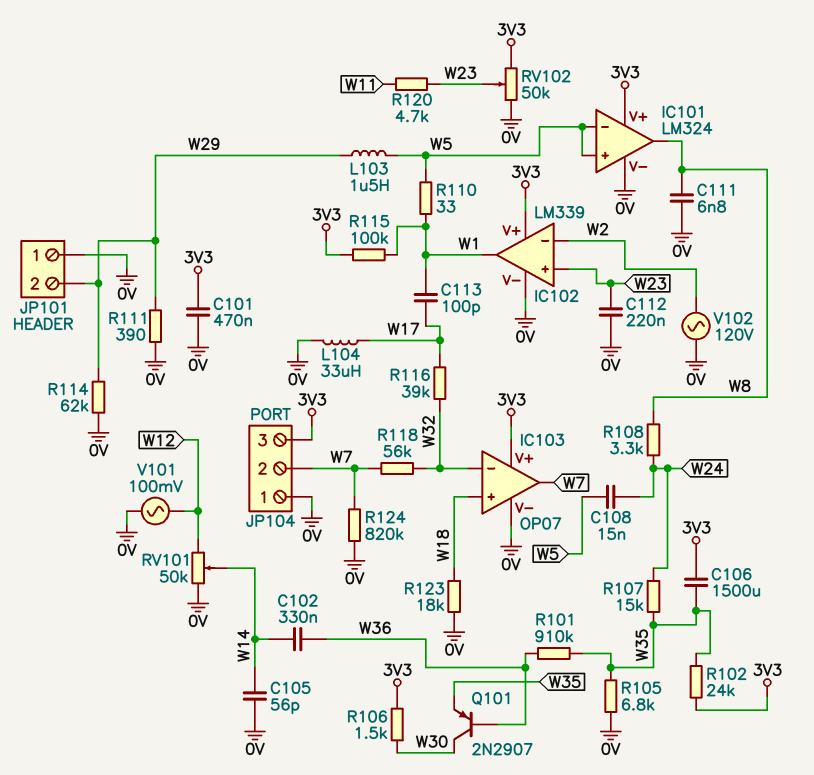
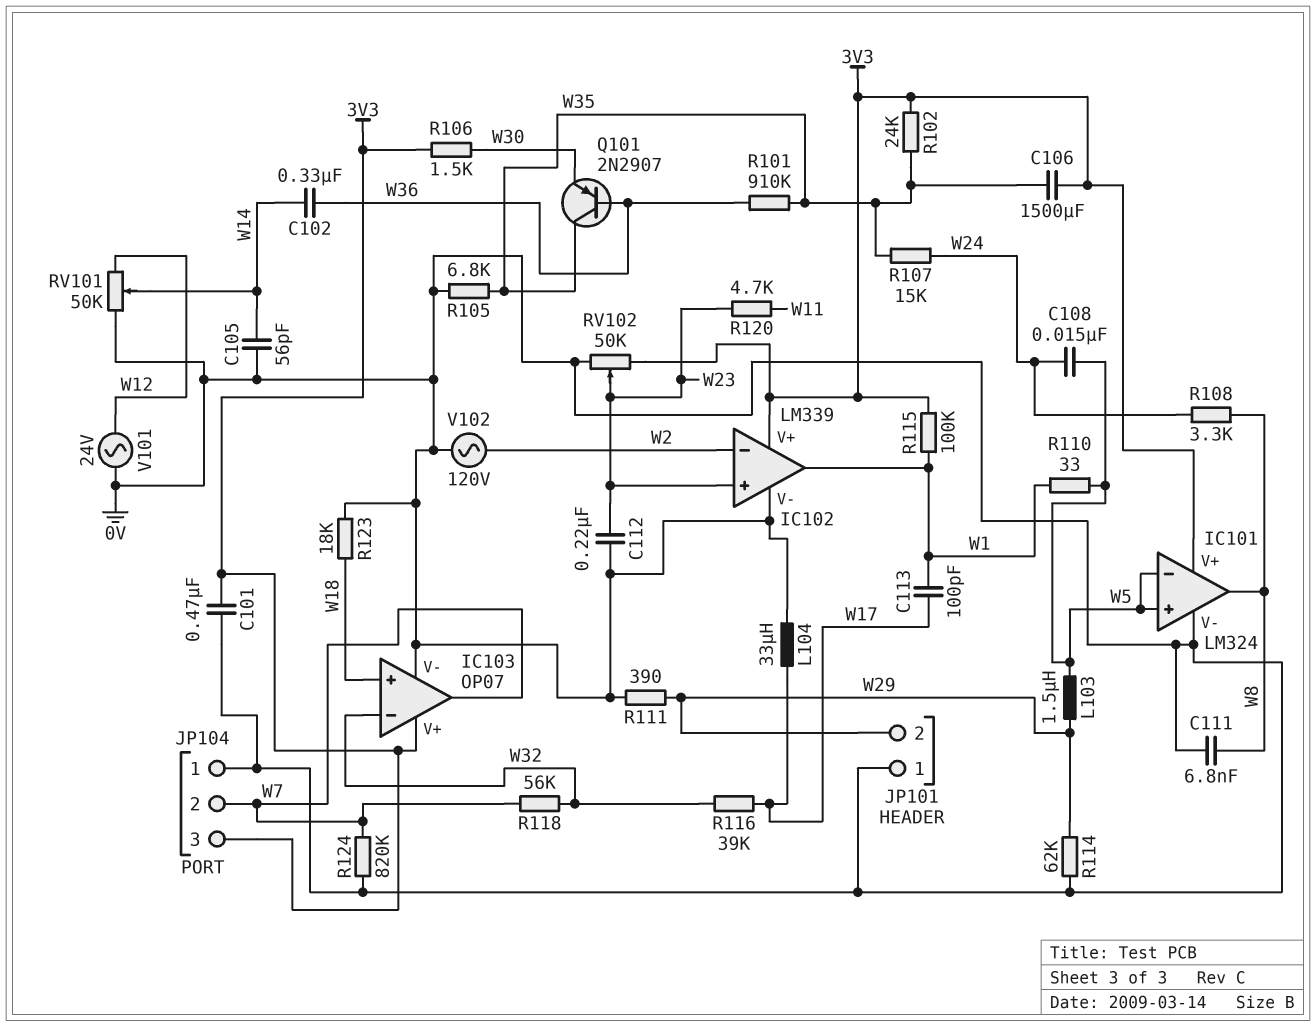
Q101: PNP 2N2907 (B W36, C W30, E W35) -> PNP 2N2907 (B W36, C W35, E W30)
V101: AC 100mV (0V, W12) -> AC 24V (0V, W12)

